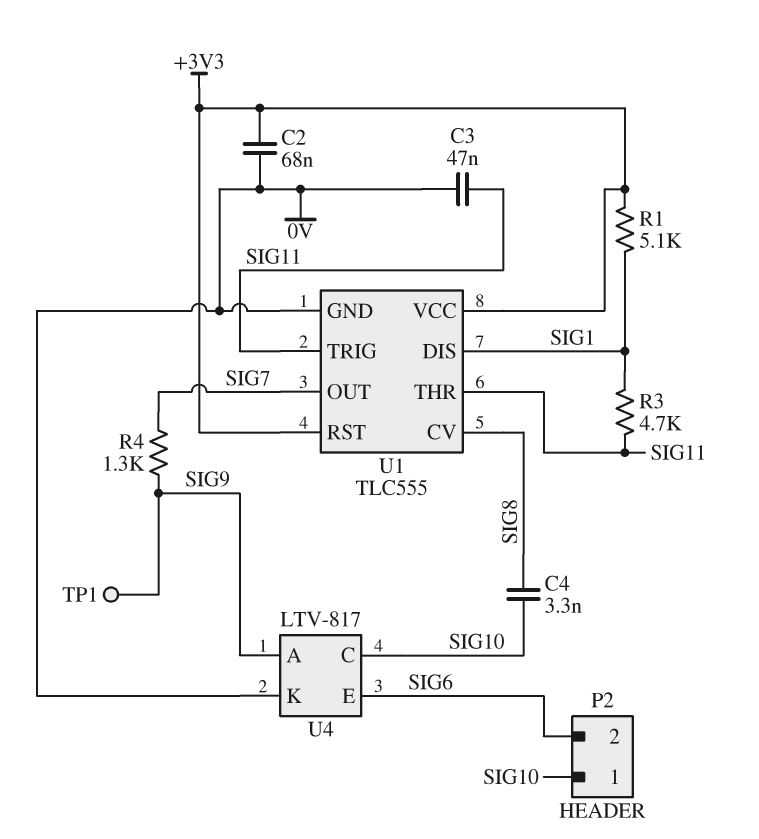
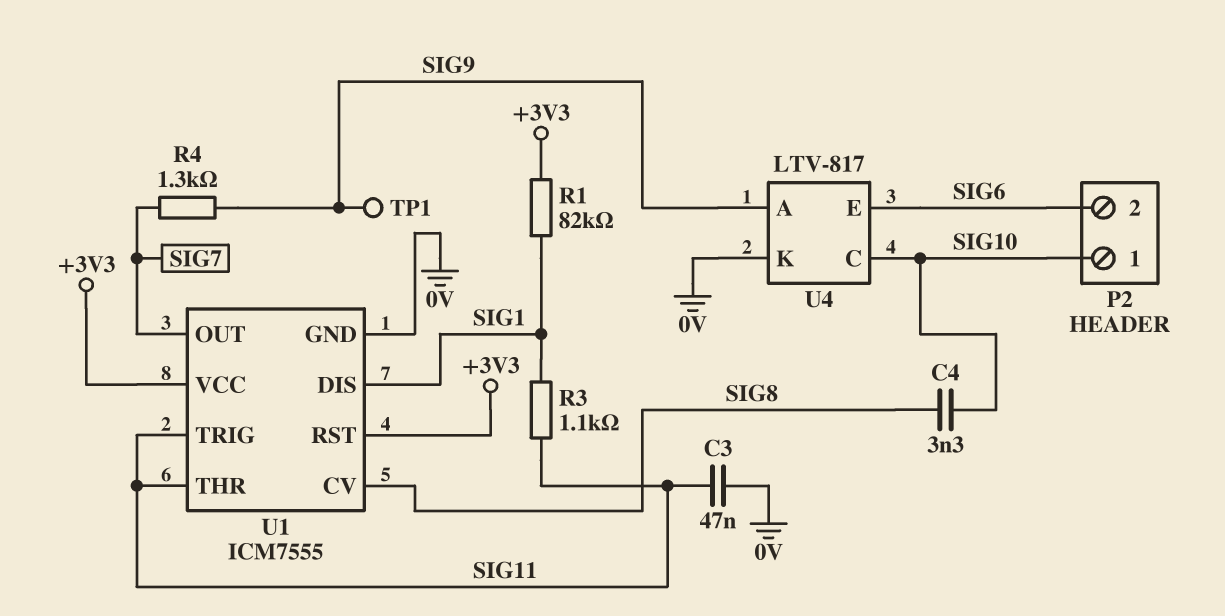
C2: 68nF (+3V3, 0V) -> none
R1: 5.1k (+3V3, SIG1) -> 82k (+3V3, SIG1)
R3: 4.7k (SIG1, SIG11) -> 1.1k (SIG1, SIG11)
U1: TLC555 -> ICM7555

